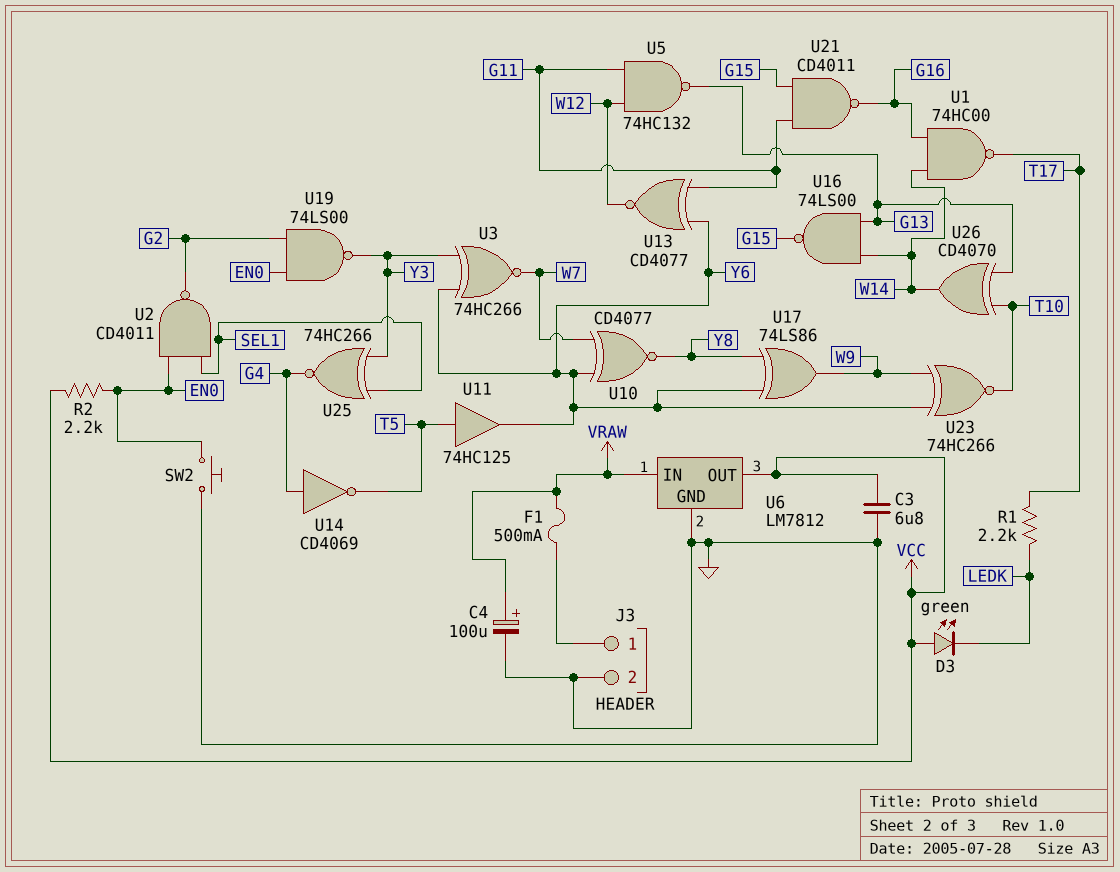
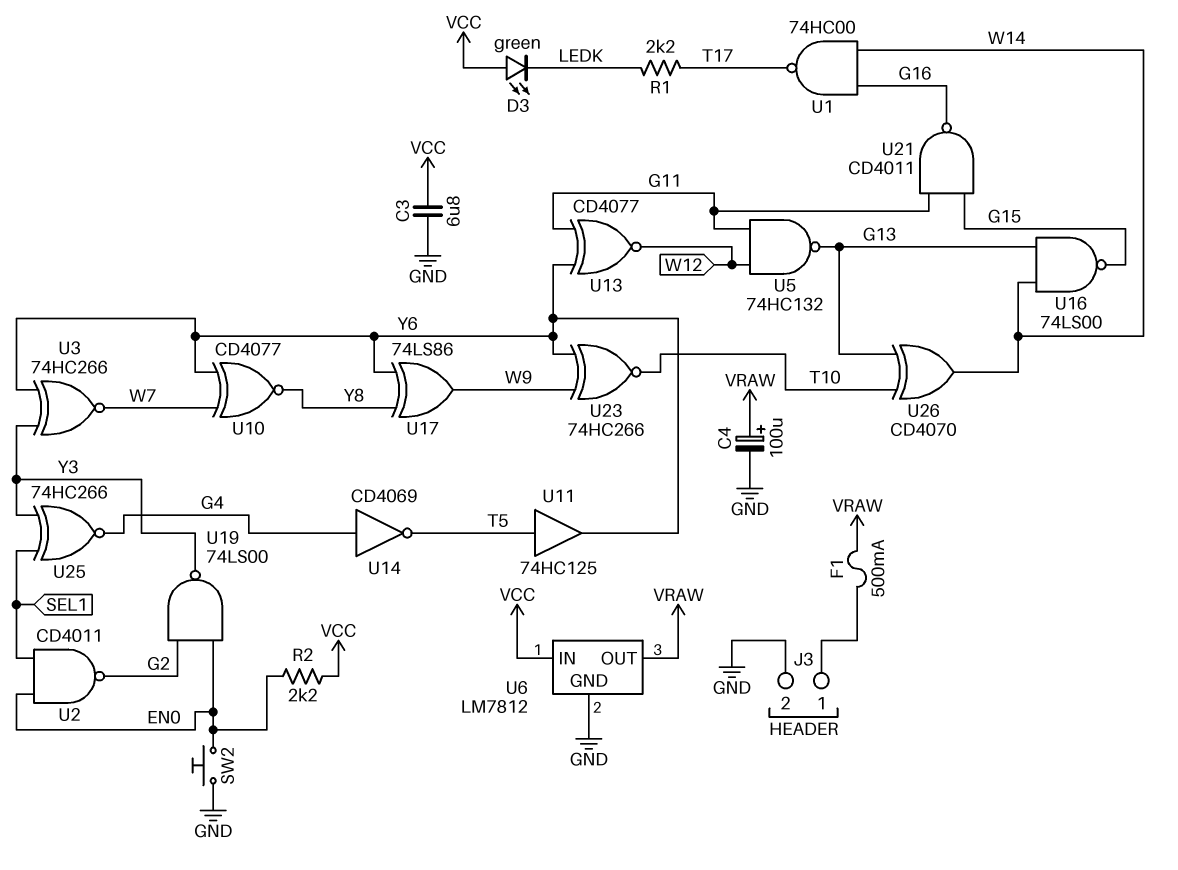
U6 pin IN: VRAW -> VCC
U6 pin OUT: VCC -> VRAW

